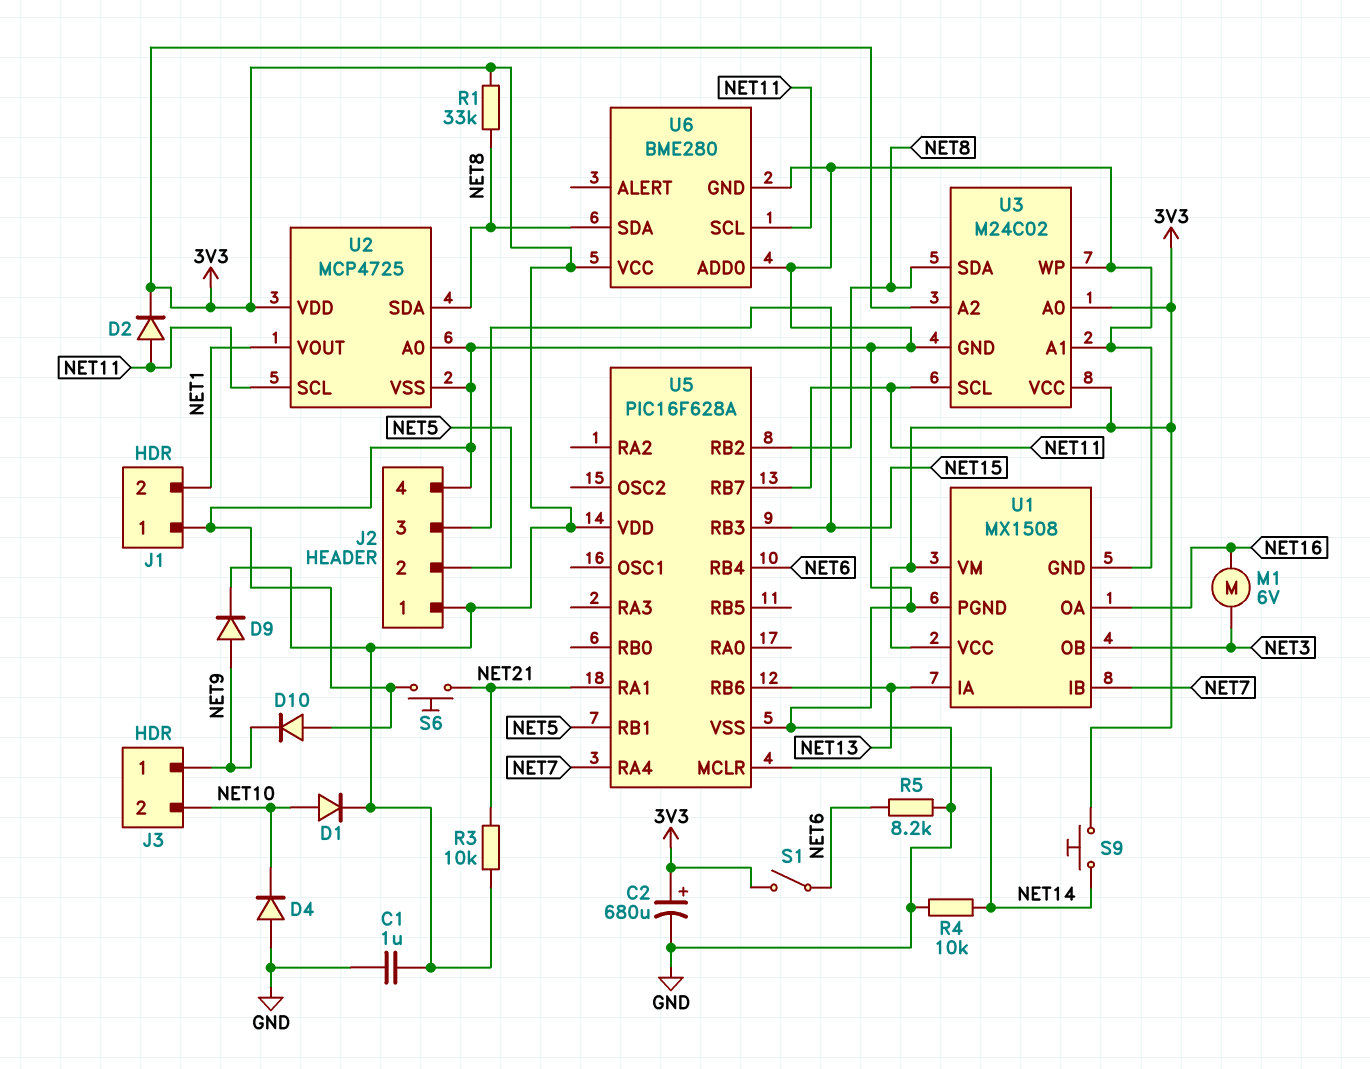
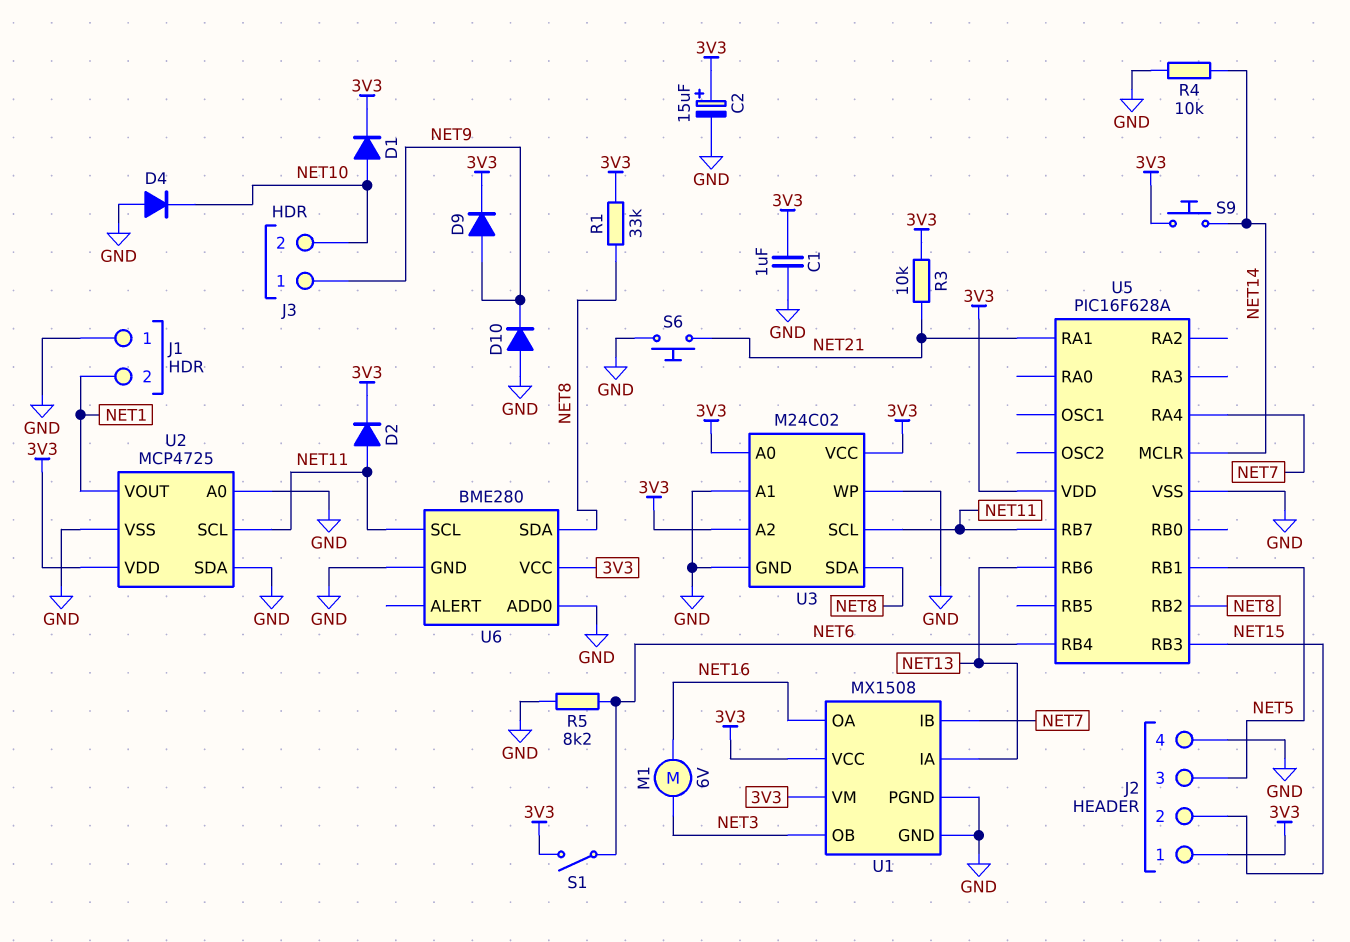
C2: 680uF (plus 3V3, minus GND) -> 15uF (plus 3V3, minus GND)
J2 pin 2: NET5 -> NET15
J2 pin 3: NET15 -> NET5
U2 pin SDA: NET8 -> GND

